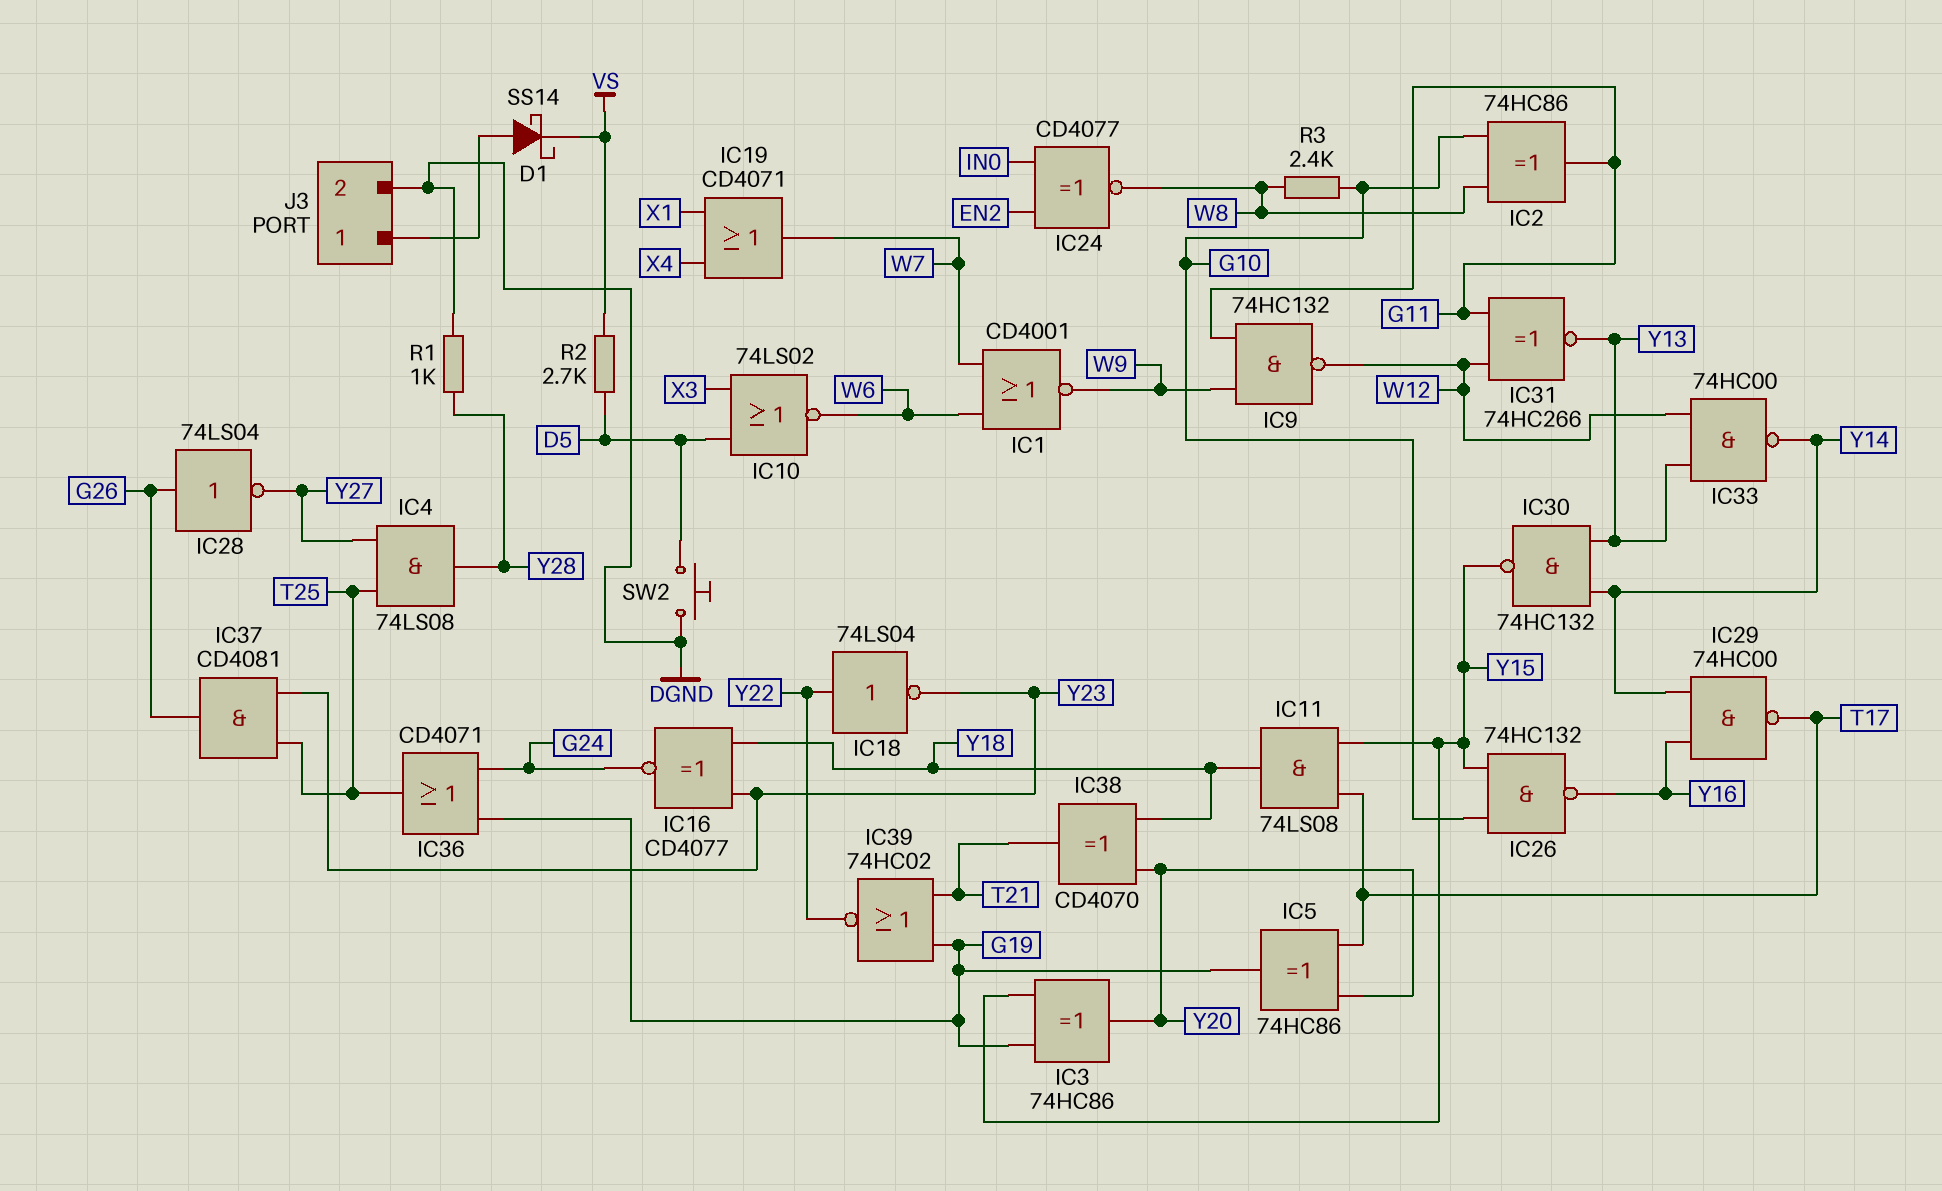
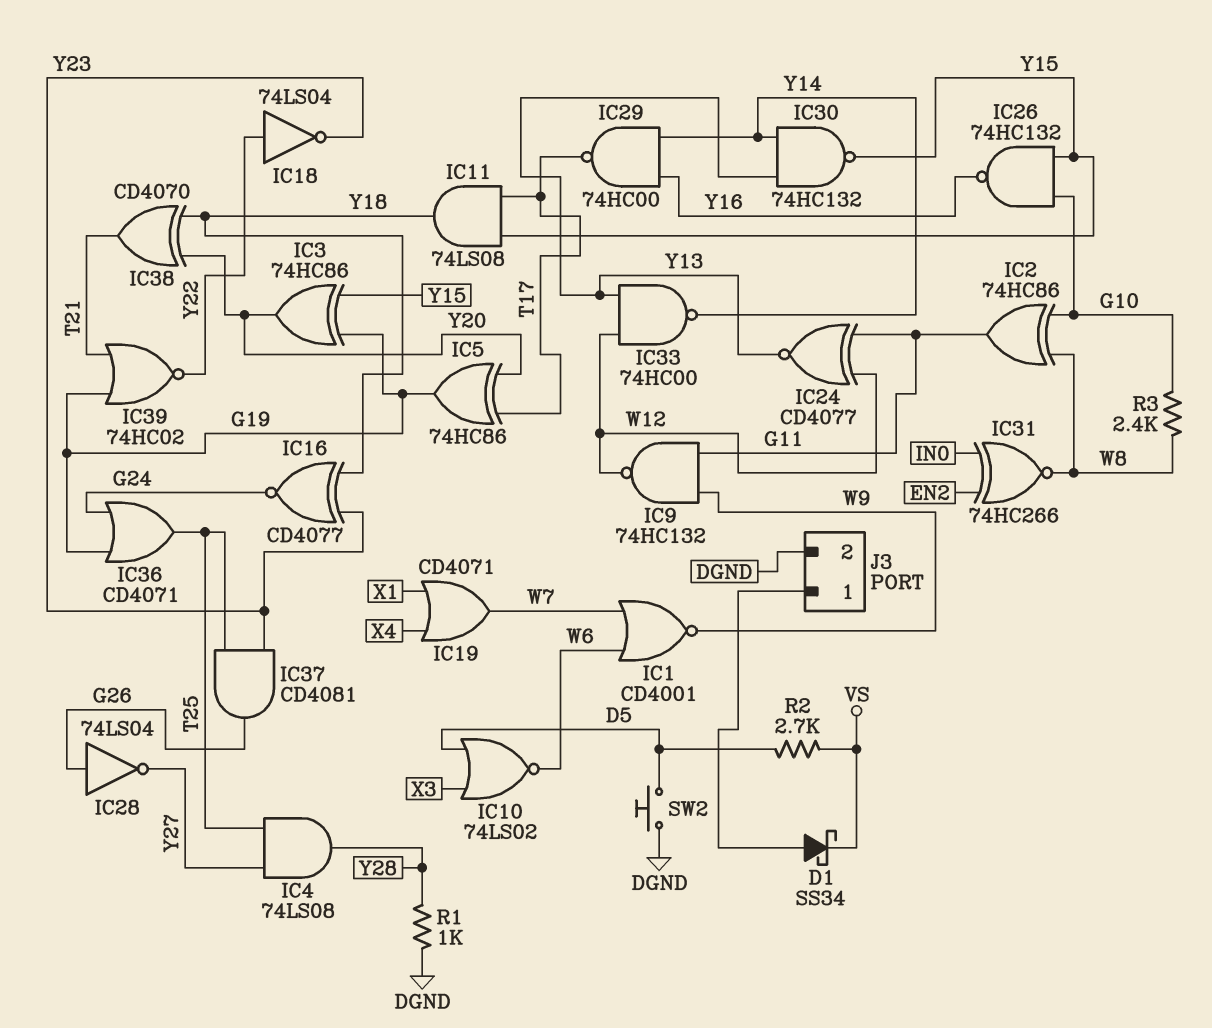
D1: schottky SS14 (A J3/1, K VS) -> schottky SS34 (A J3/1, K VS)
IC24: XNOR CD4077 (in EN2, in IN0, out W8) -> XNOR CD4077 (in G11, in W12, out Y13)
IC31: XNOR 74HC266 (in G11, in W12, out Y13) -> XNOR 74HC266 (in EN2, in IN0, out W8)

